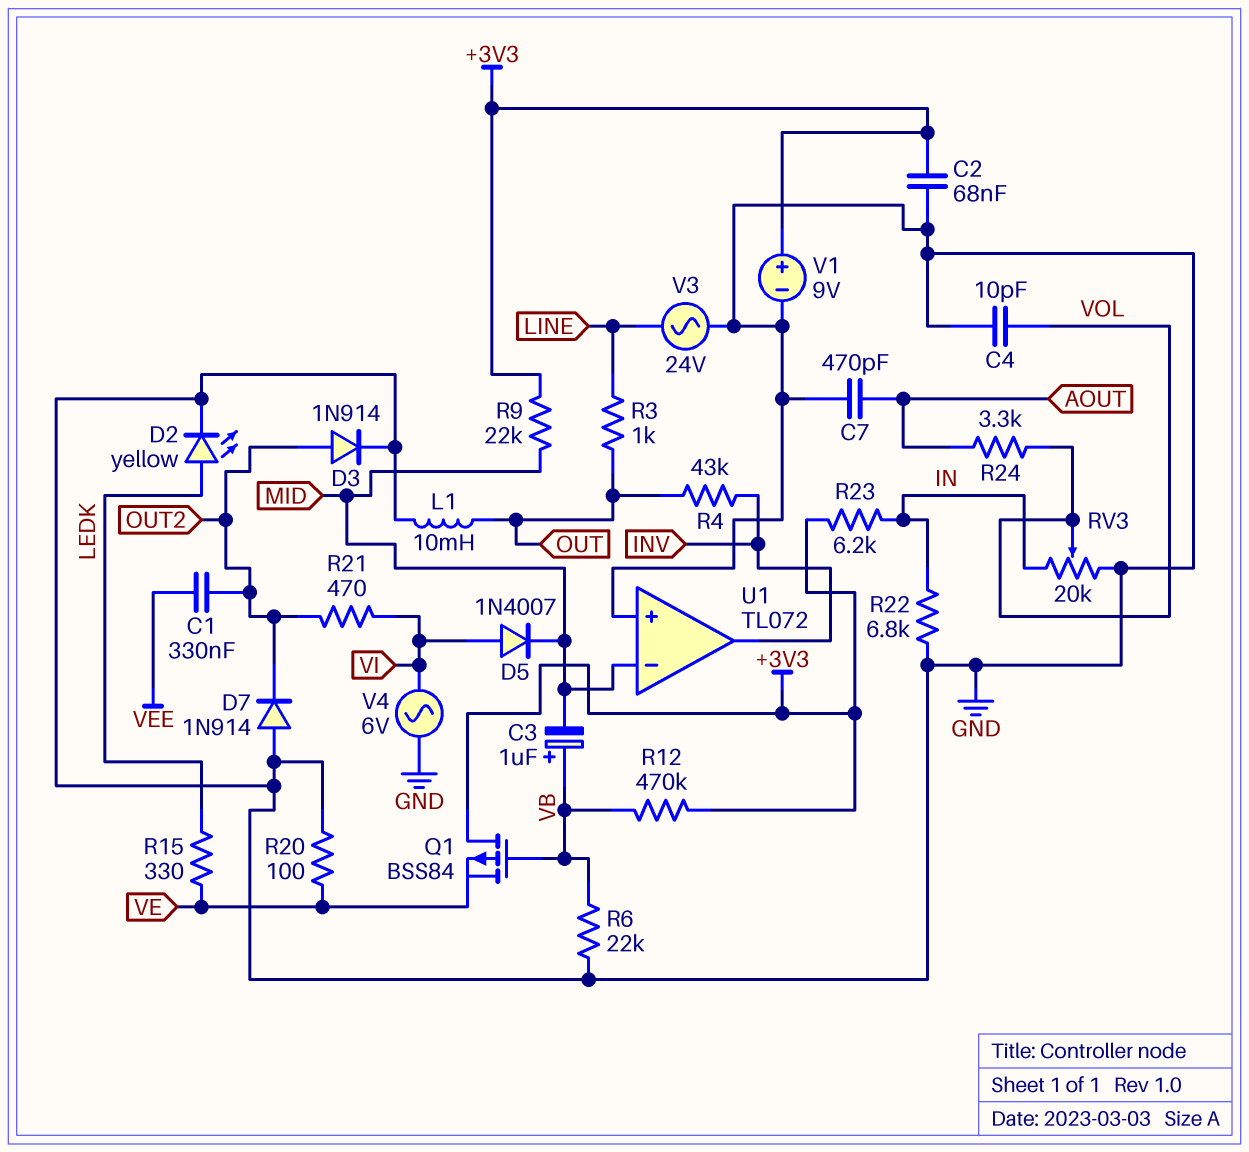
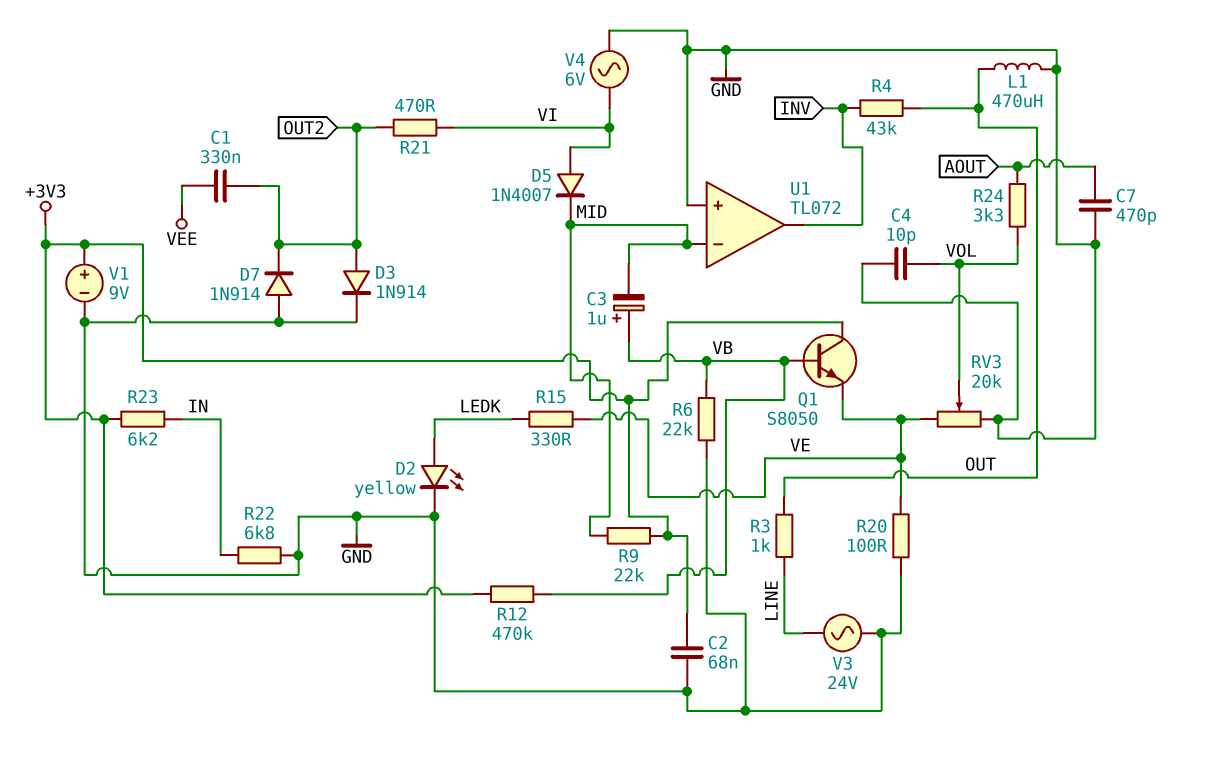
L1: 10mH (GND, OUT) -> 470uH (GND, OUT)
Q1: PMOS BSS84 (G VB, D +3V3, S VE) -> NPN S8050 (B VB, C +3V3, E VE)
RV3: 20k (GND, IN, wiper VOL) -> 20k (GND, VE, wiper VOL)

